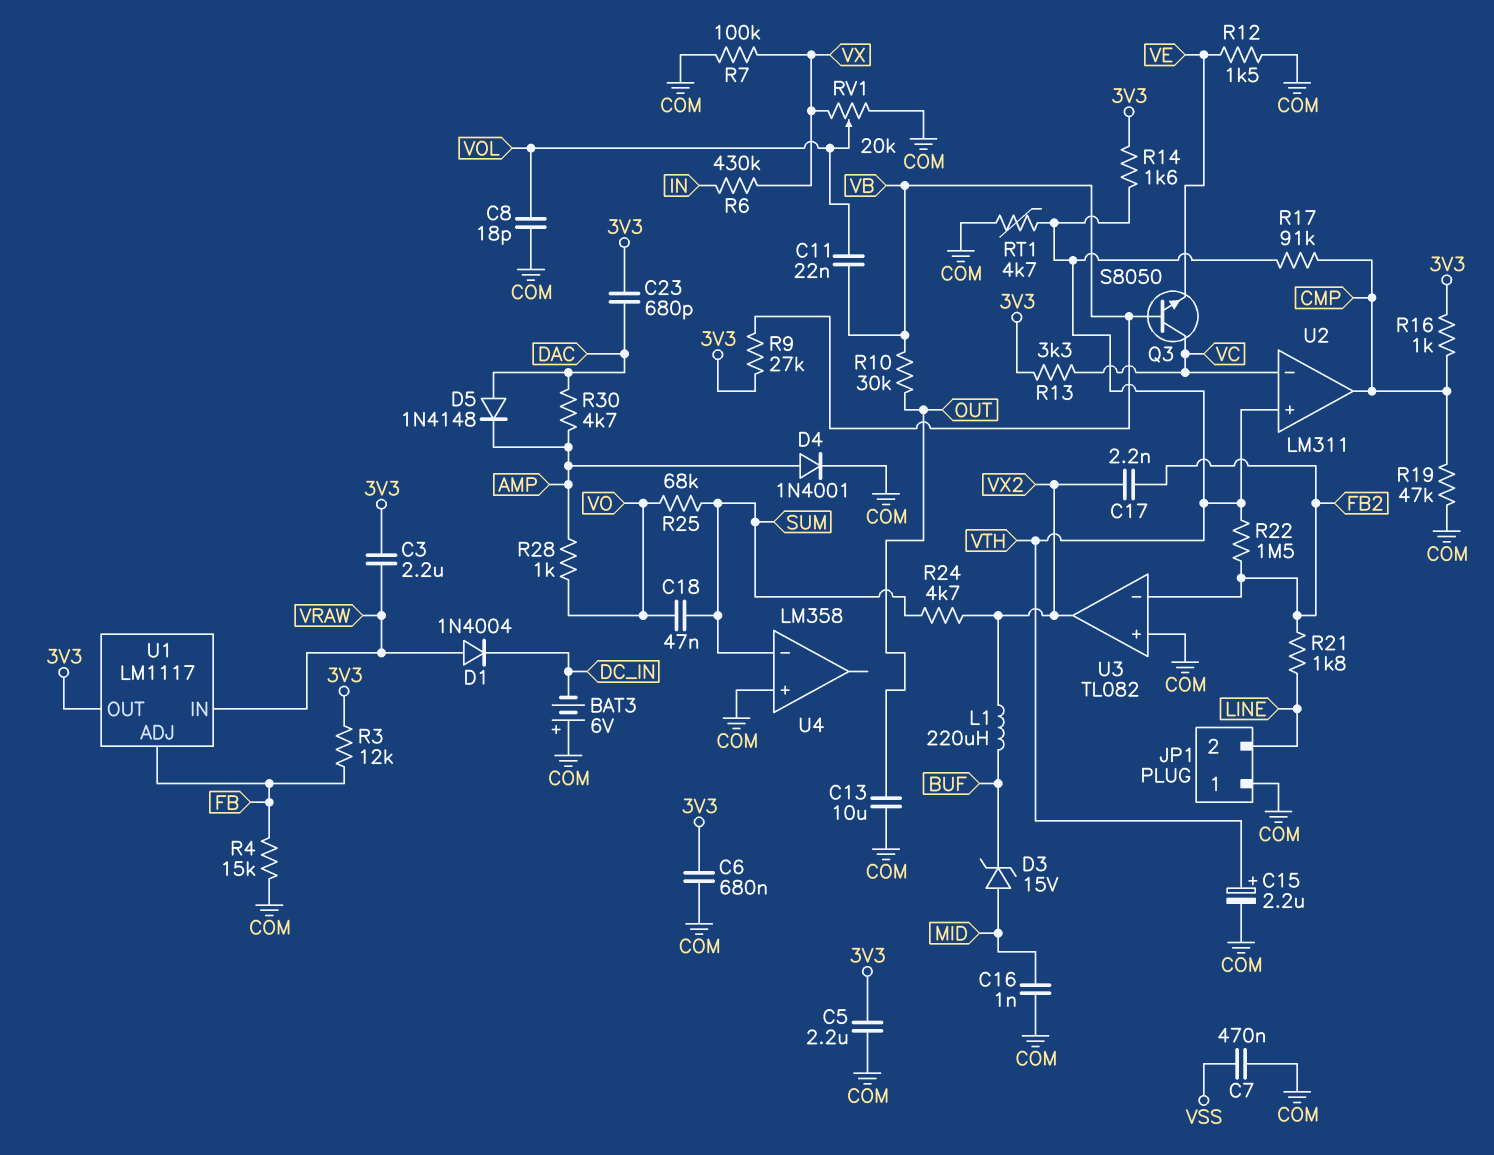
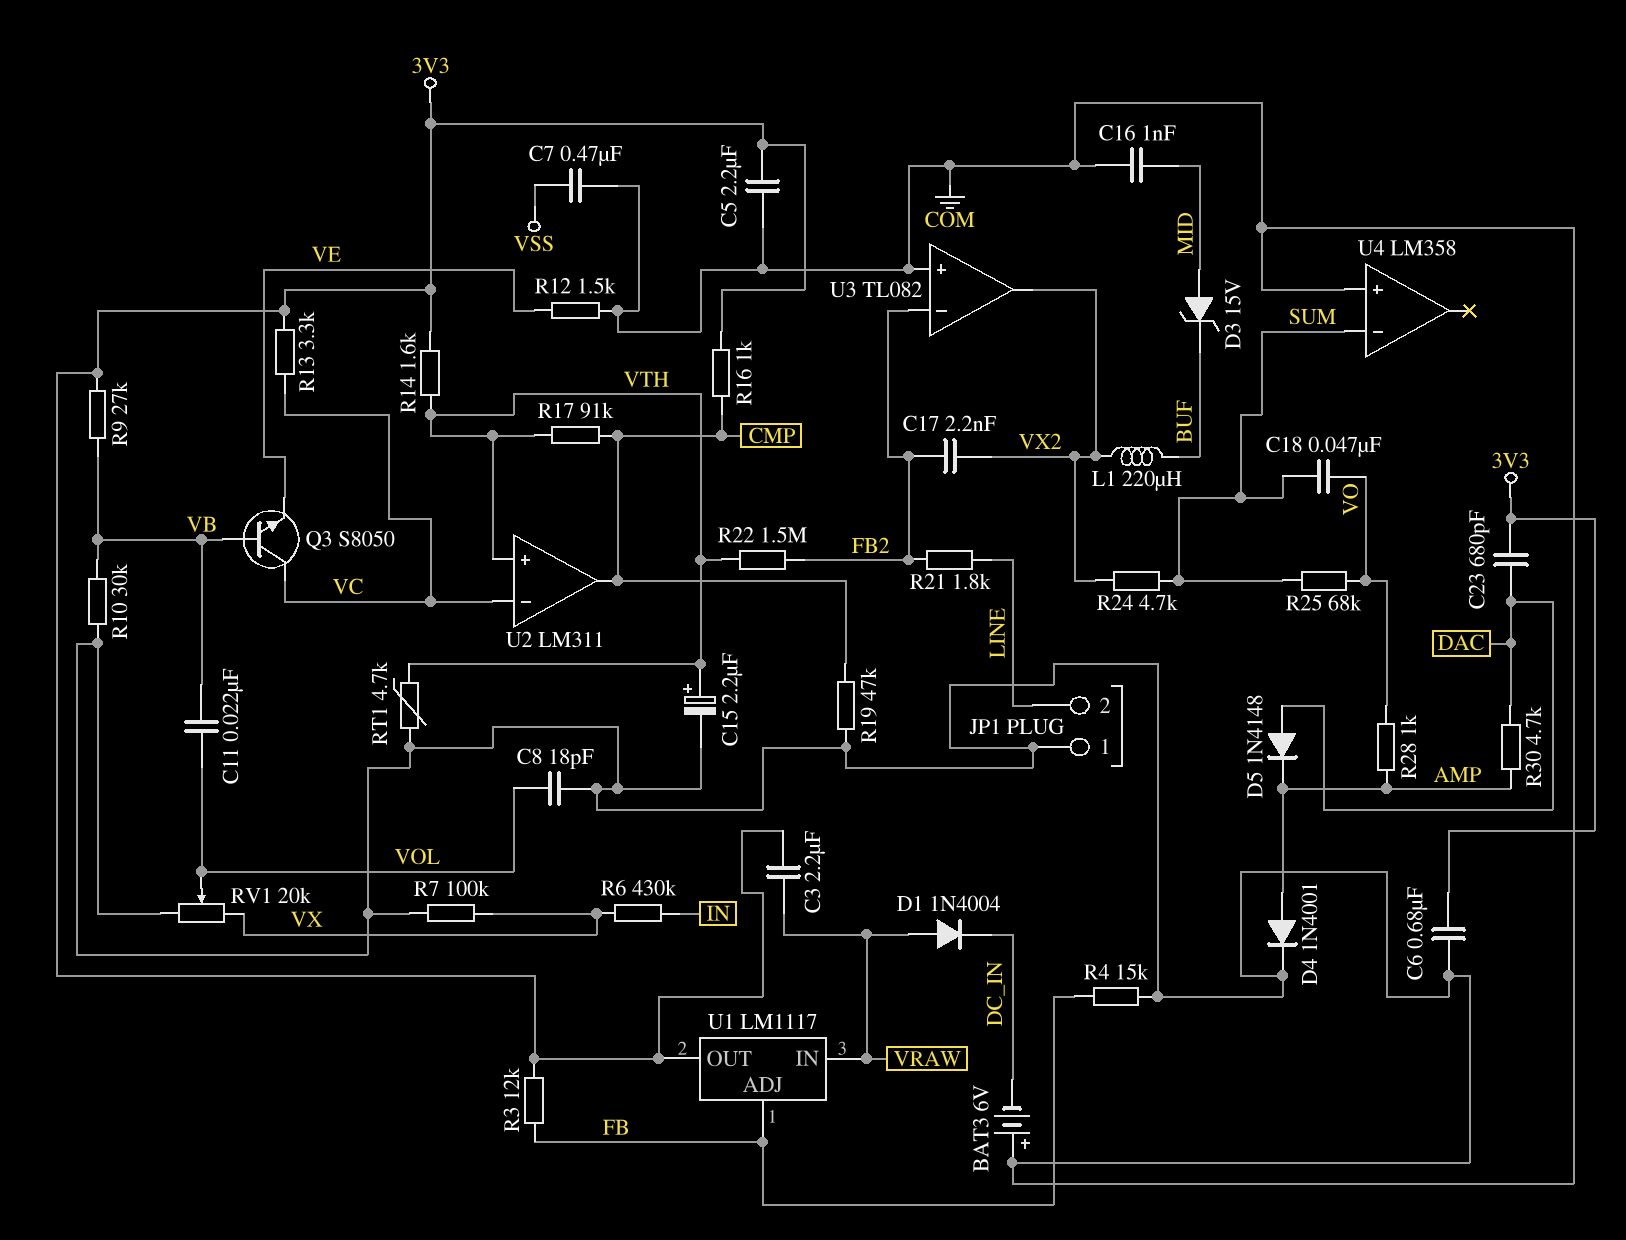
C13: 10uF (COM, OUT) -> none
R10: 30k (OUT, VB) -> 30k (COM, VB)

